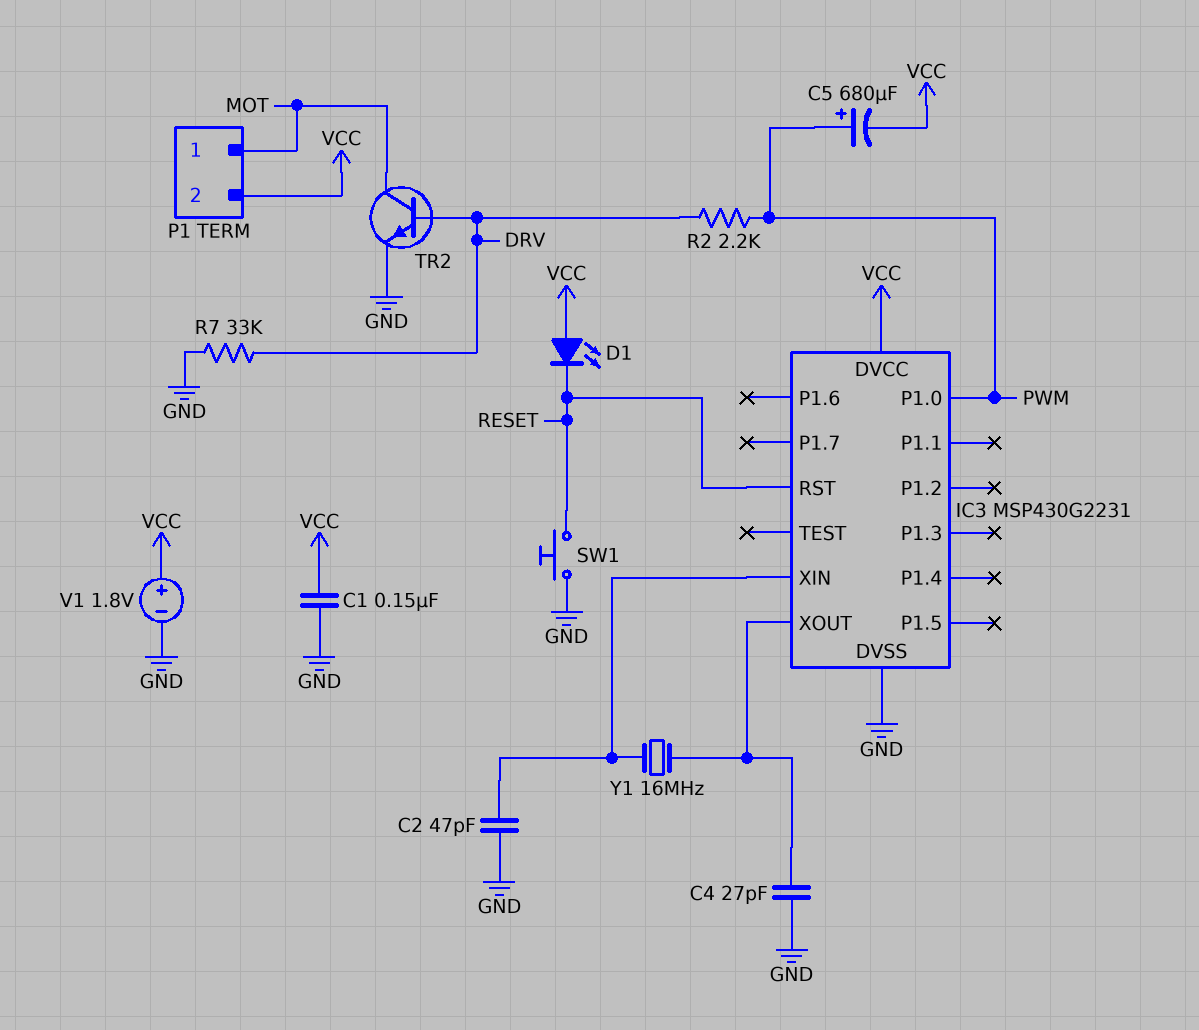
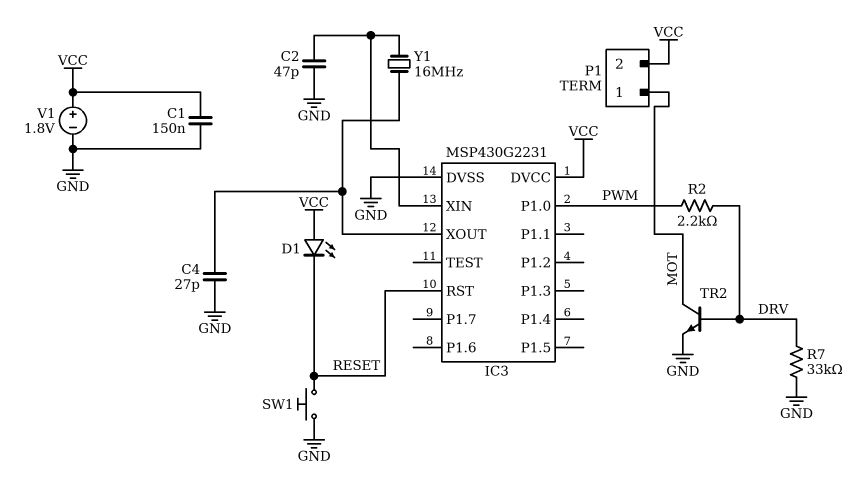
C5: 680uF (plus PWM, minus VCC) -> none

